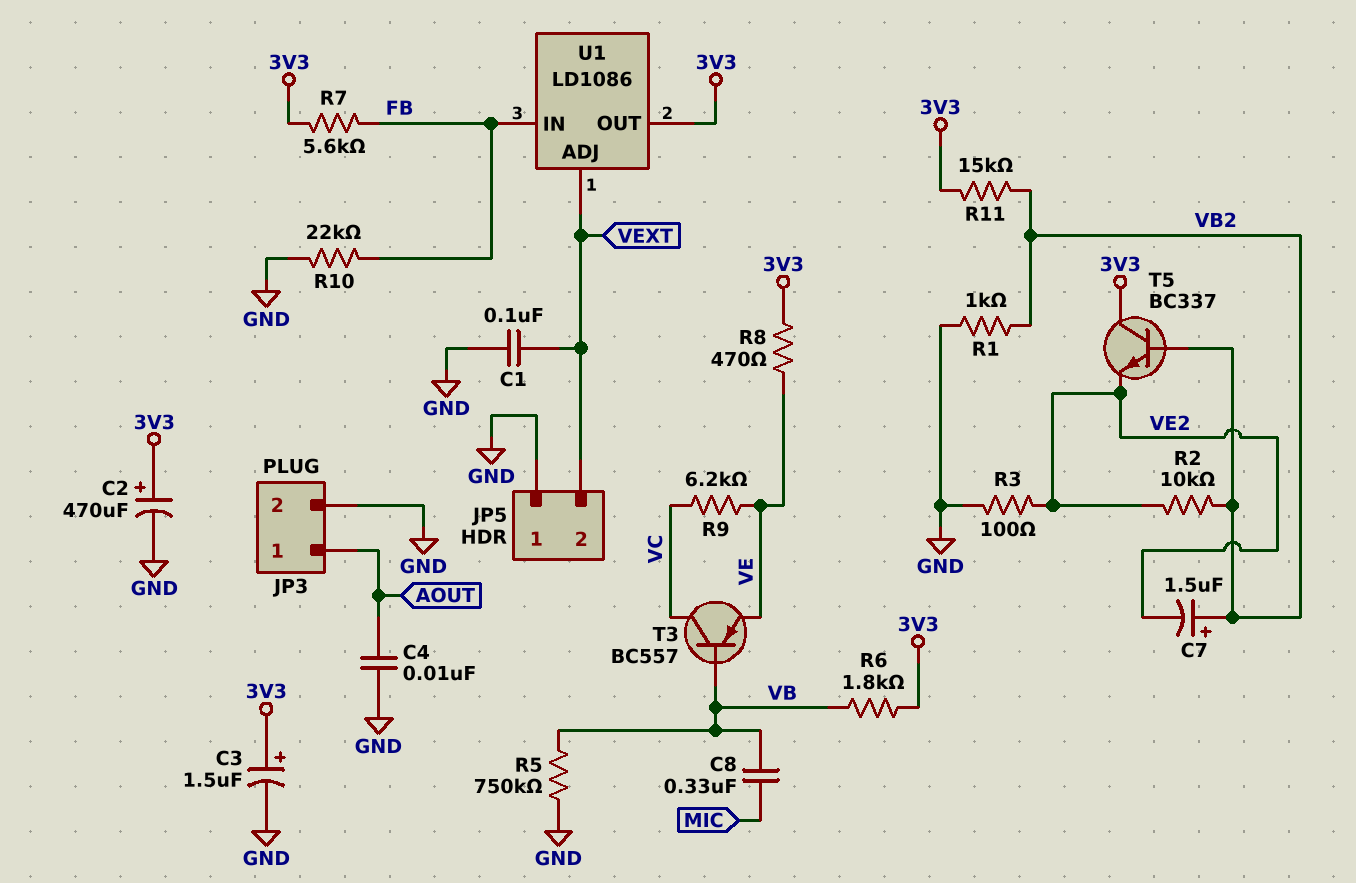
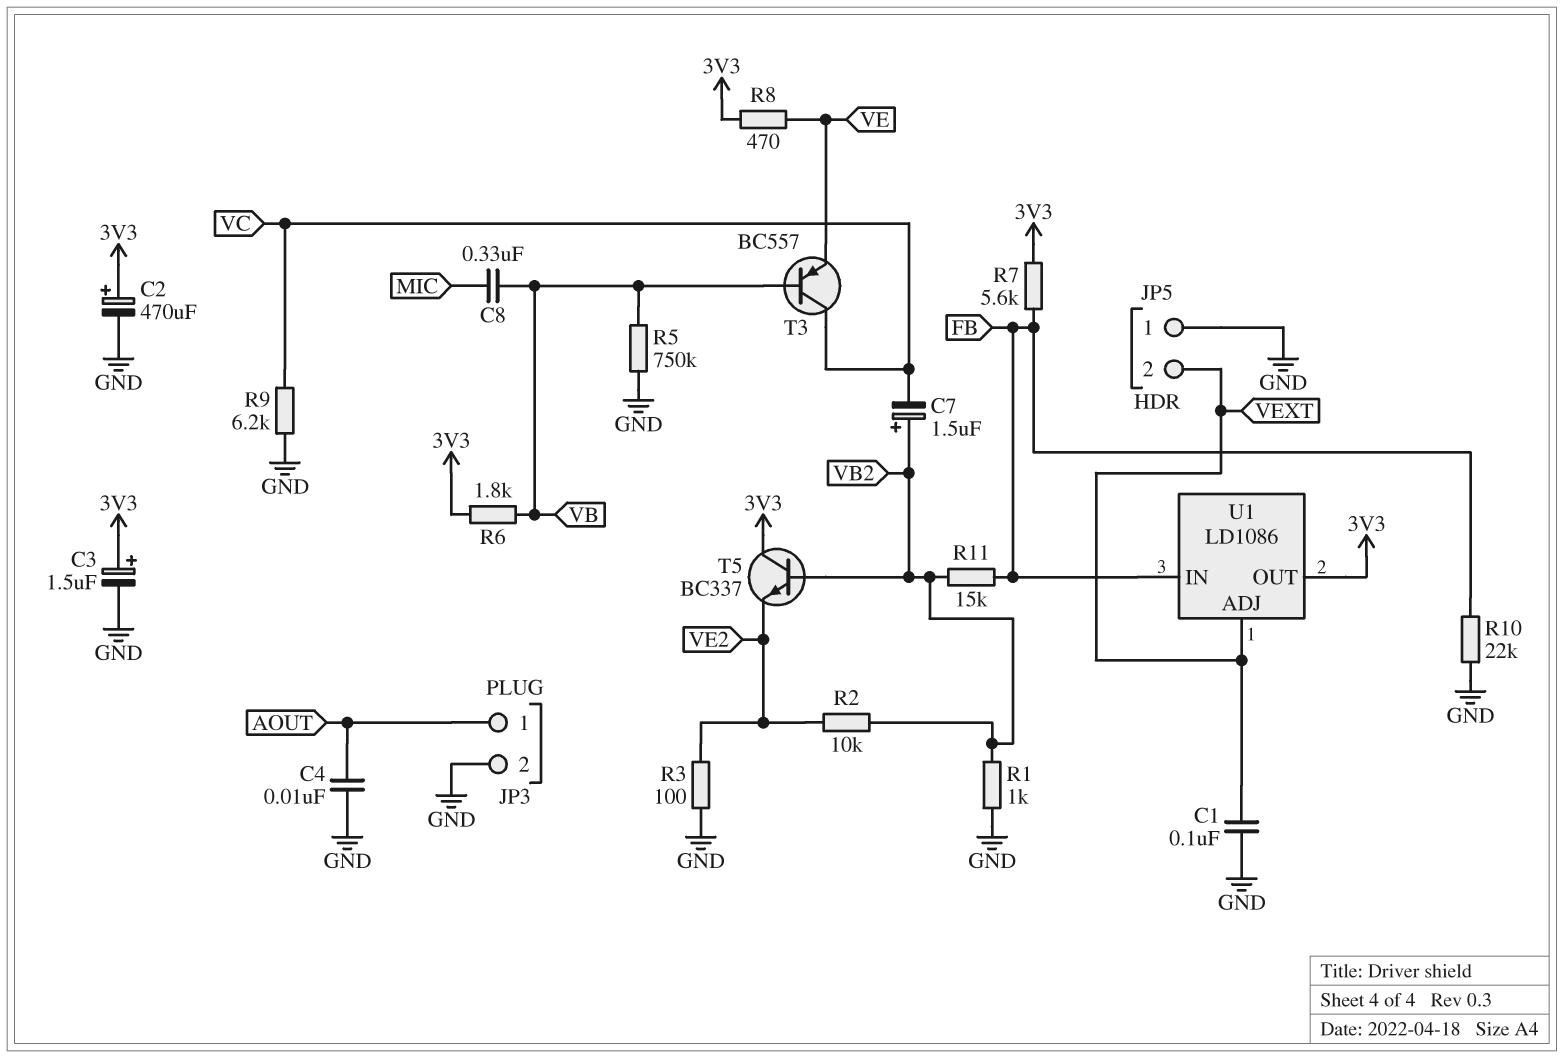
C7: 1.5uF (plus VB2, minus VE2) -> 1.5uF (plus VB2, minus VC)
R9: 6.2k (VC, VE) -> 6.2k (GND, VC)
R11: 15k (3V3, VB2) -> 15k (FB, VB2)

